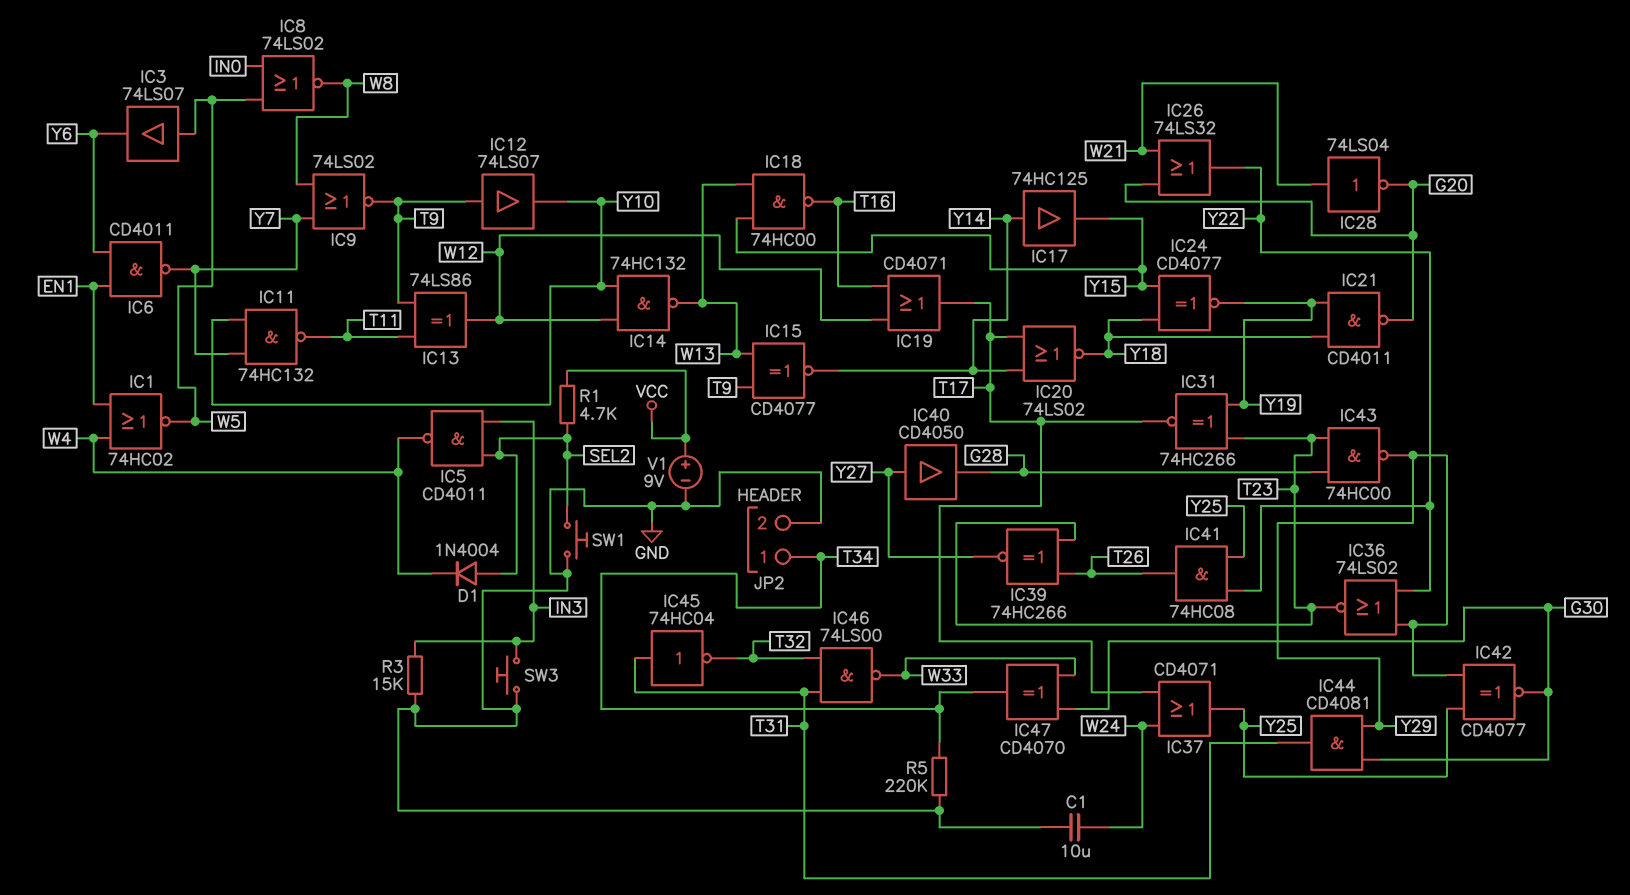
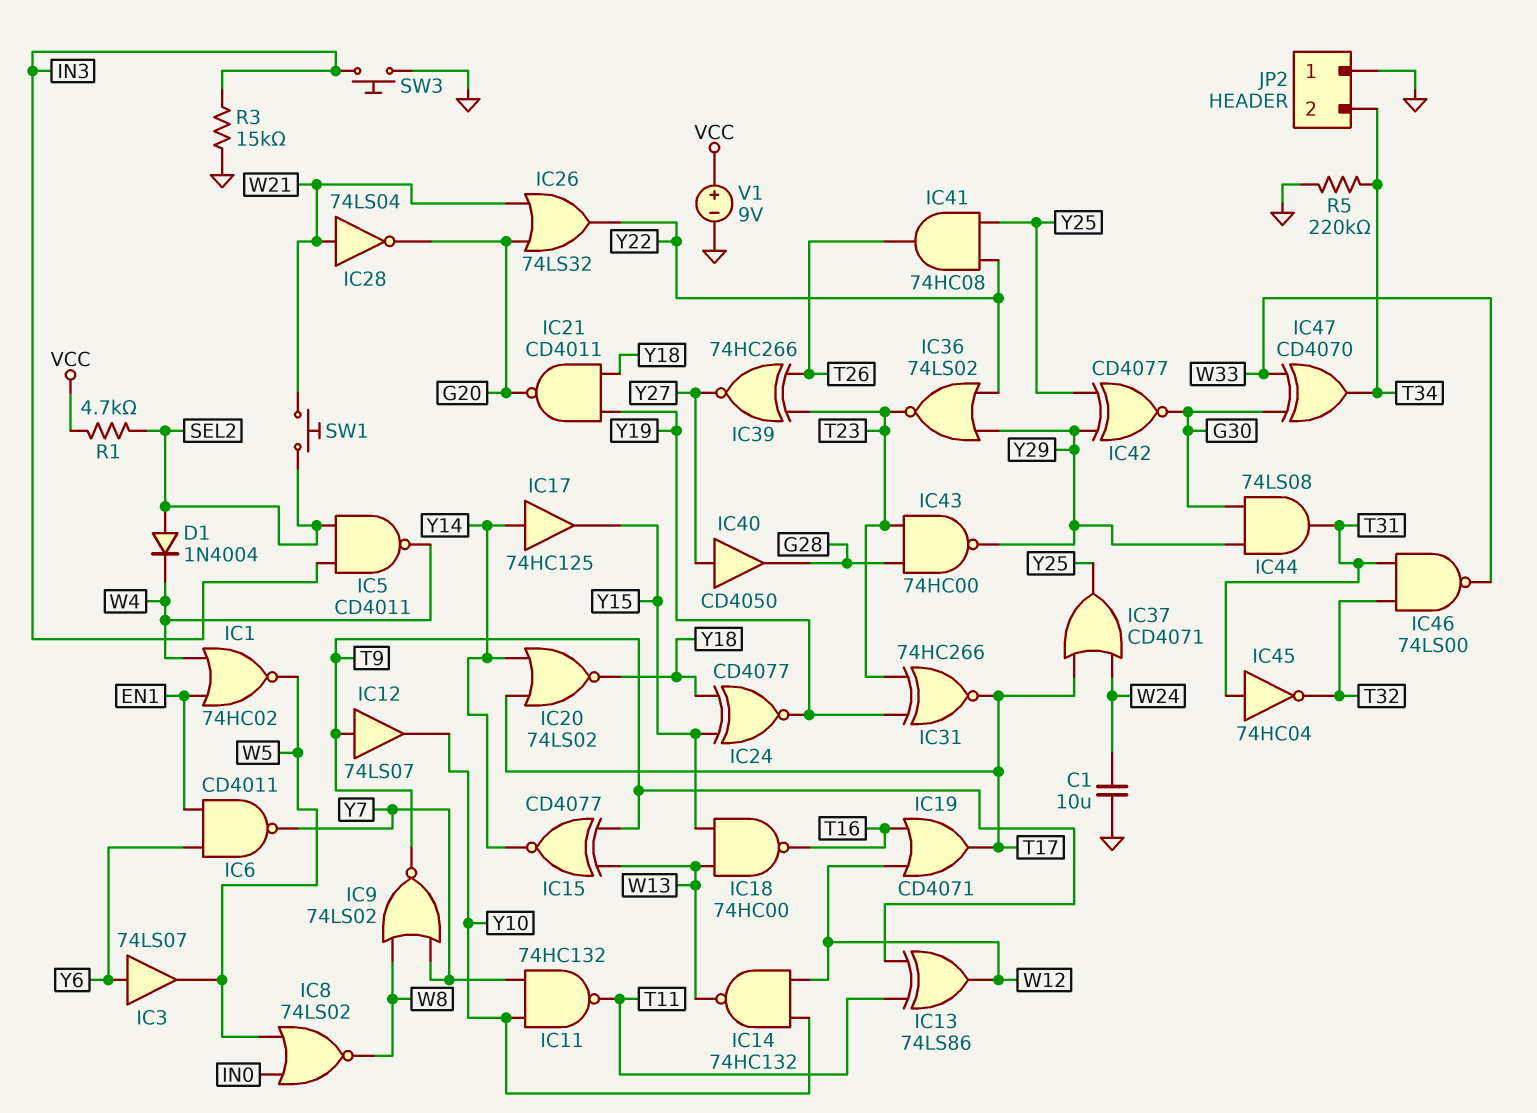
IC3: buffer 74LS07 (in W5, out Y6) -> buffer 74LS07 (in Y6, out W5)
IC44: AND CD4081 (in G30, in Y29, out T31) -> AND 74LS08 (in G30, in Y29, out T31)
JP2 pin 1: T34 -> GND
JP2 pin 2: GND -> T34
SW1: button (GND, SEL2) -> button (SEL2, W21)

